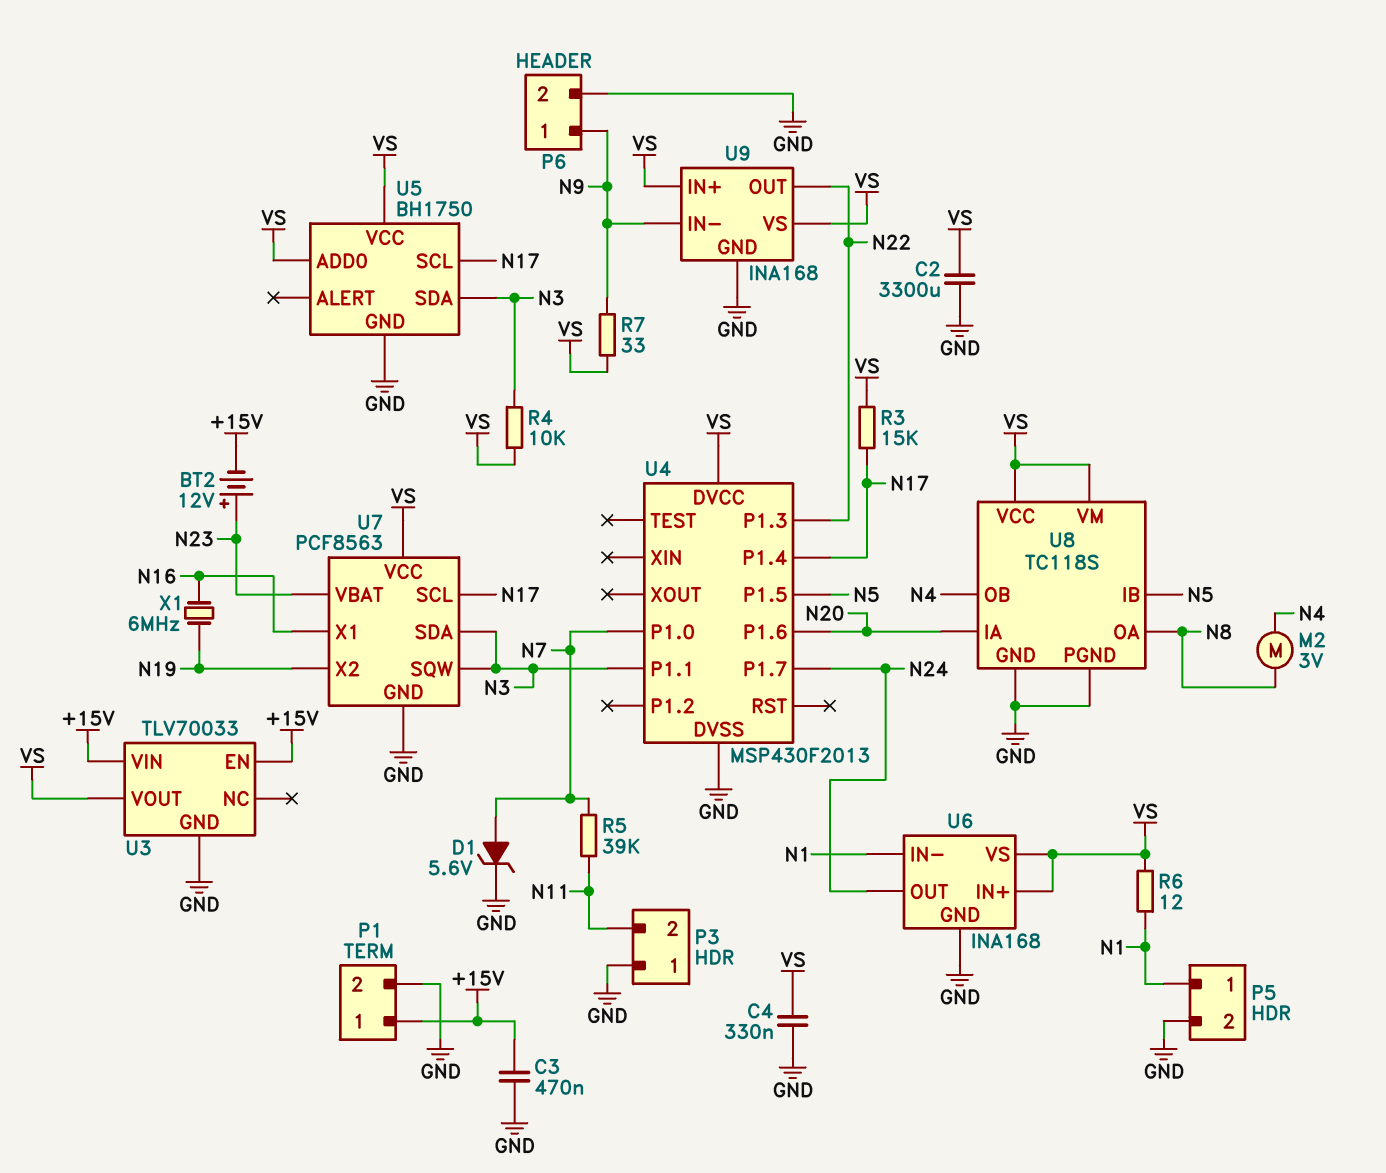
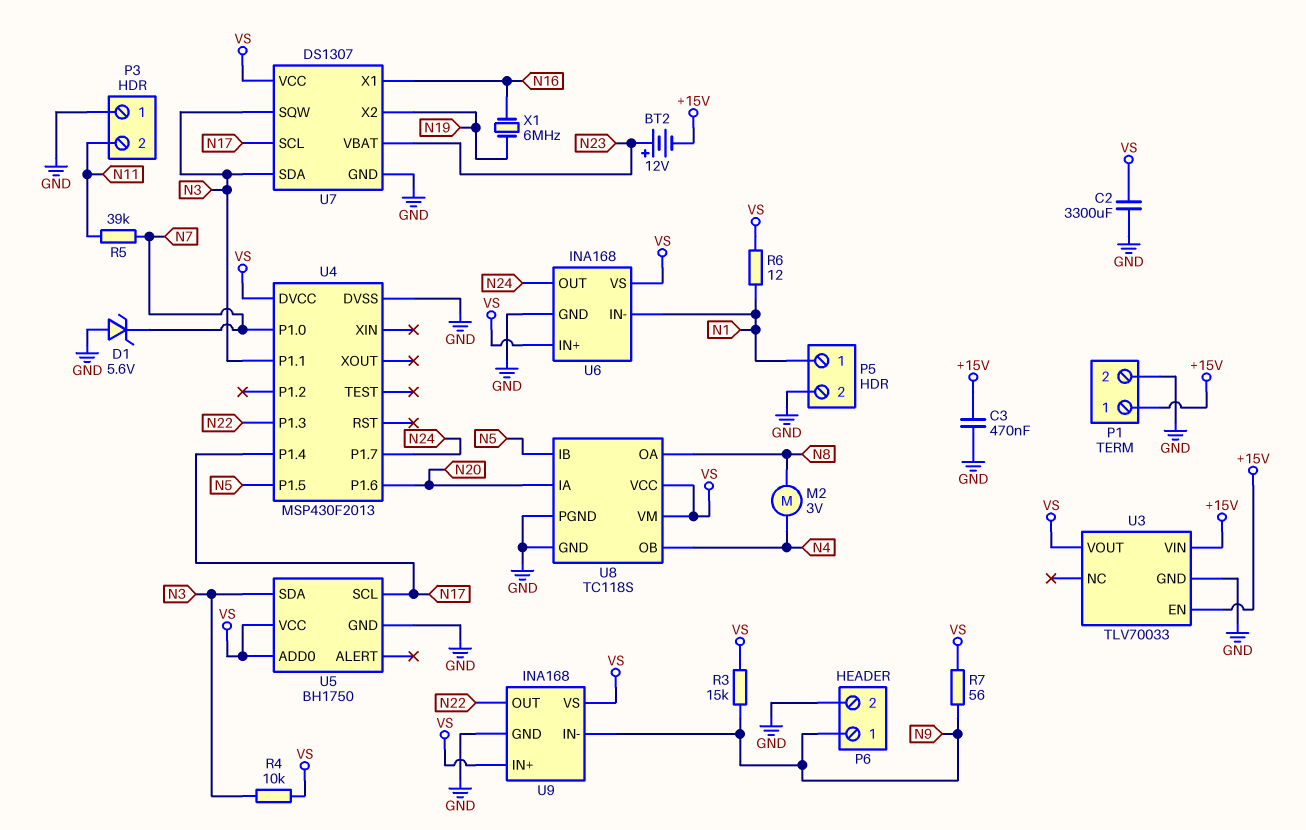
C4: 330nF (GND, VS) -> none
D1: zener 5.6V (A N7, K GND) -> zener 5.6V (A GND, K N7)
R3: 15k (N17, VS) -> 15k (N9, VS)
R7: 33 (N9, VS) -> 56 (N9, VS)
U7: PCF8563 -> DS1307

